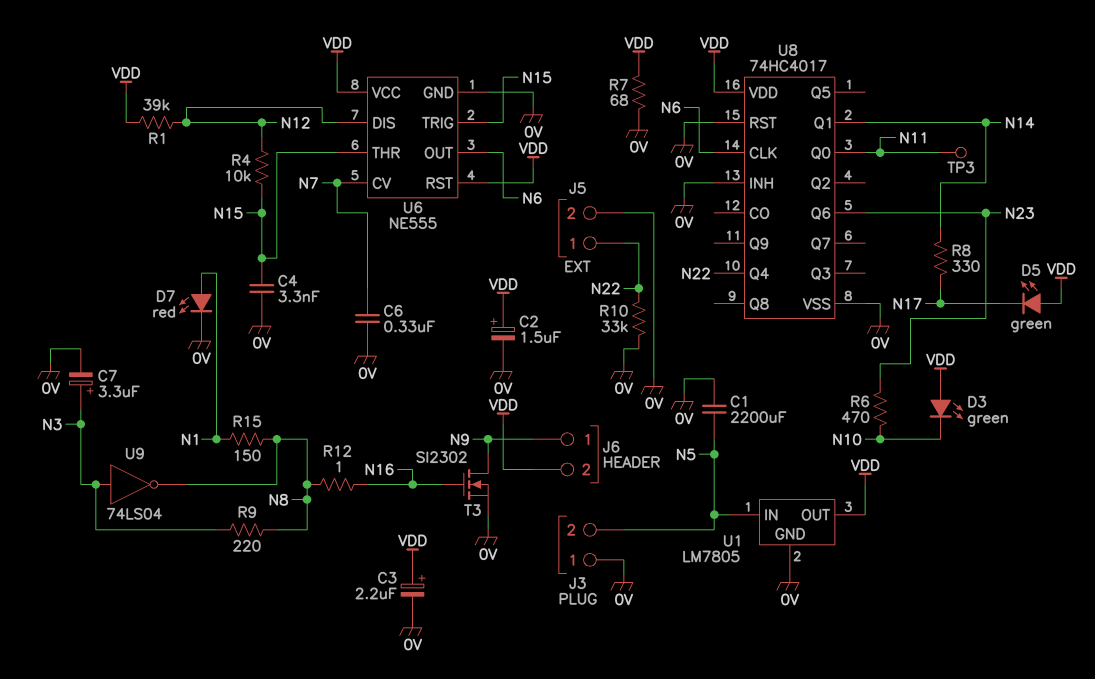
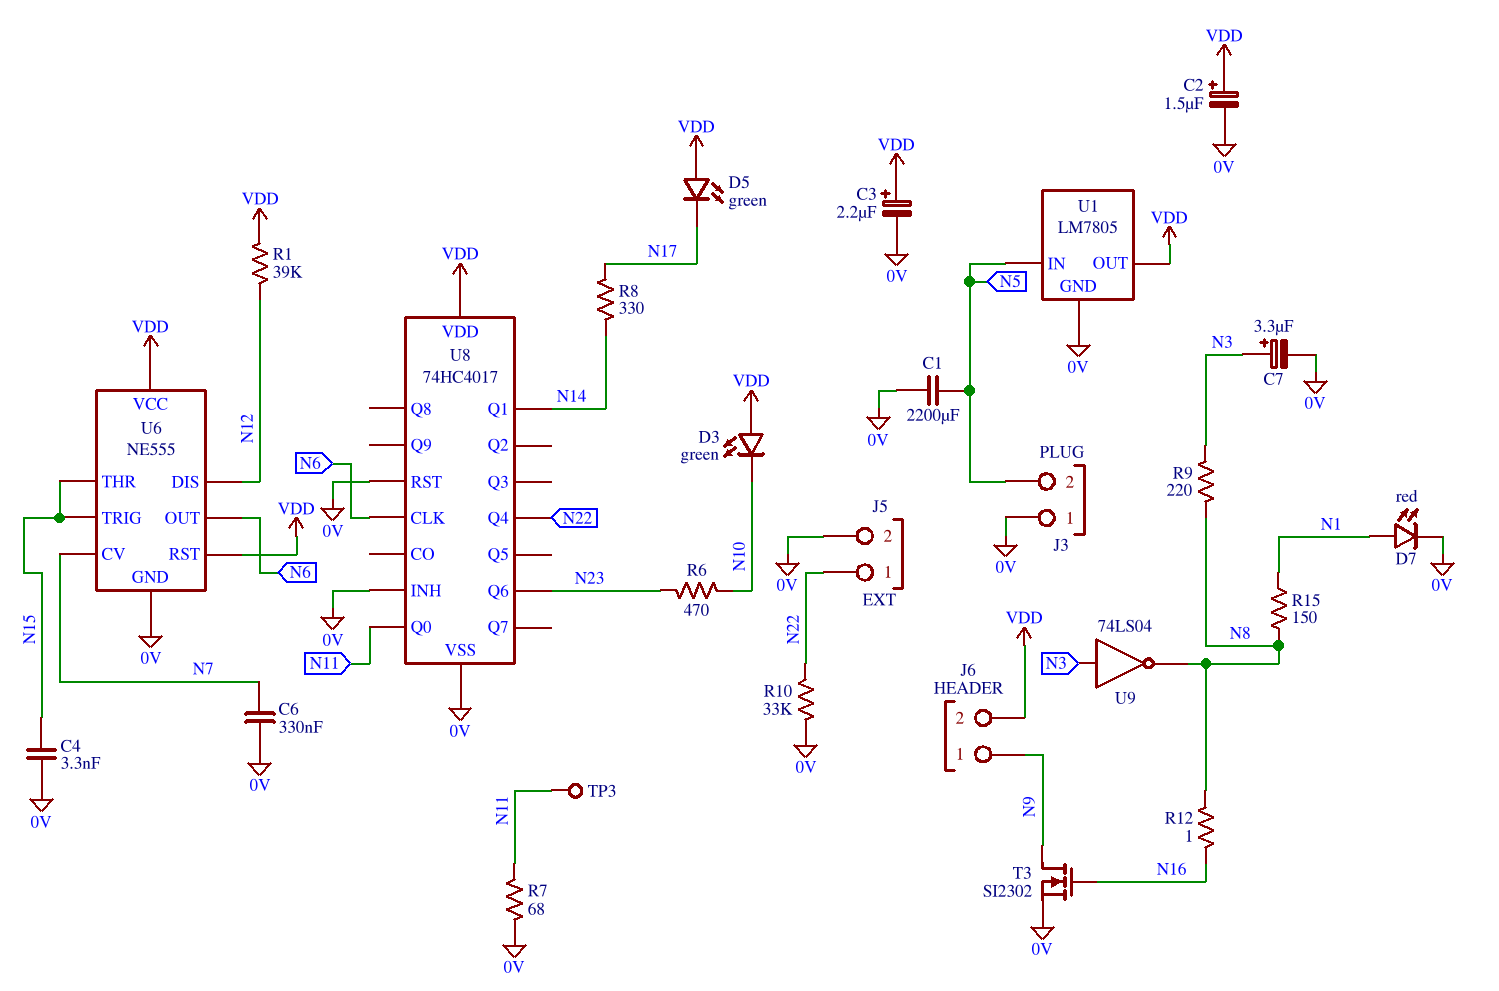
R4: 10k (N12, N15) -> none
R7: 68 (0V, VDD) -> 68 (0V, N11)

